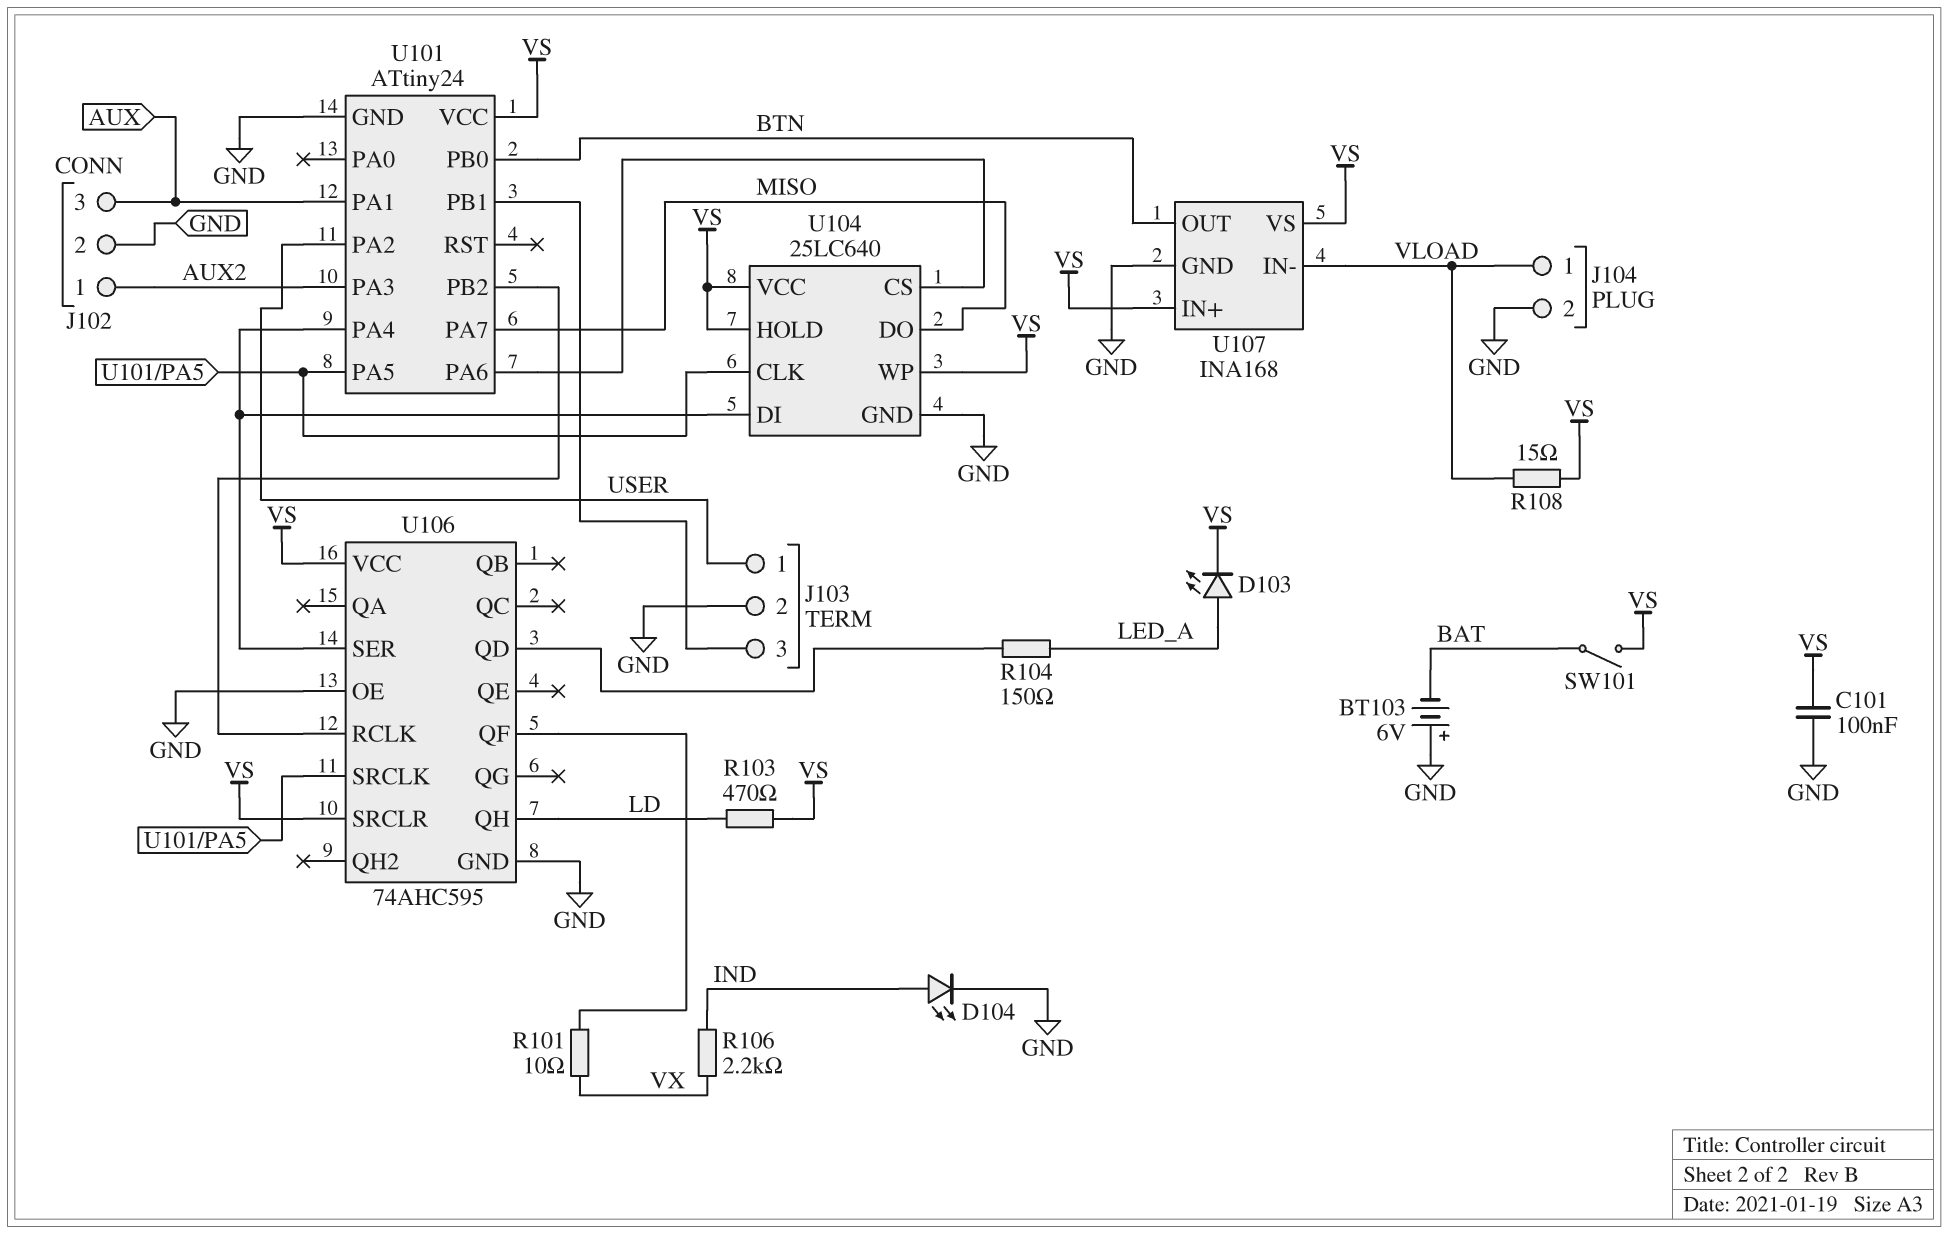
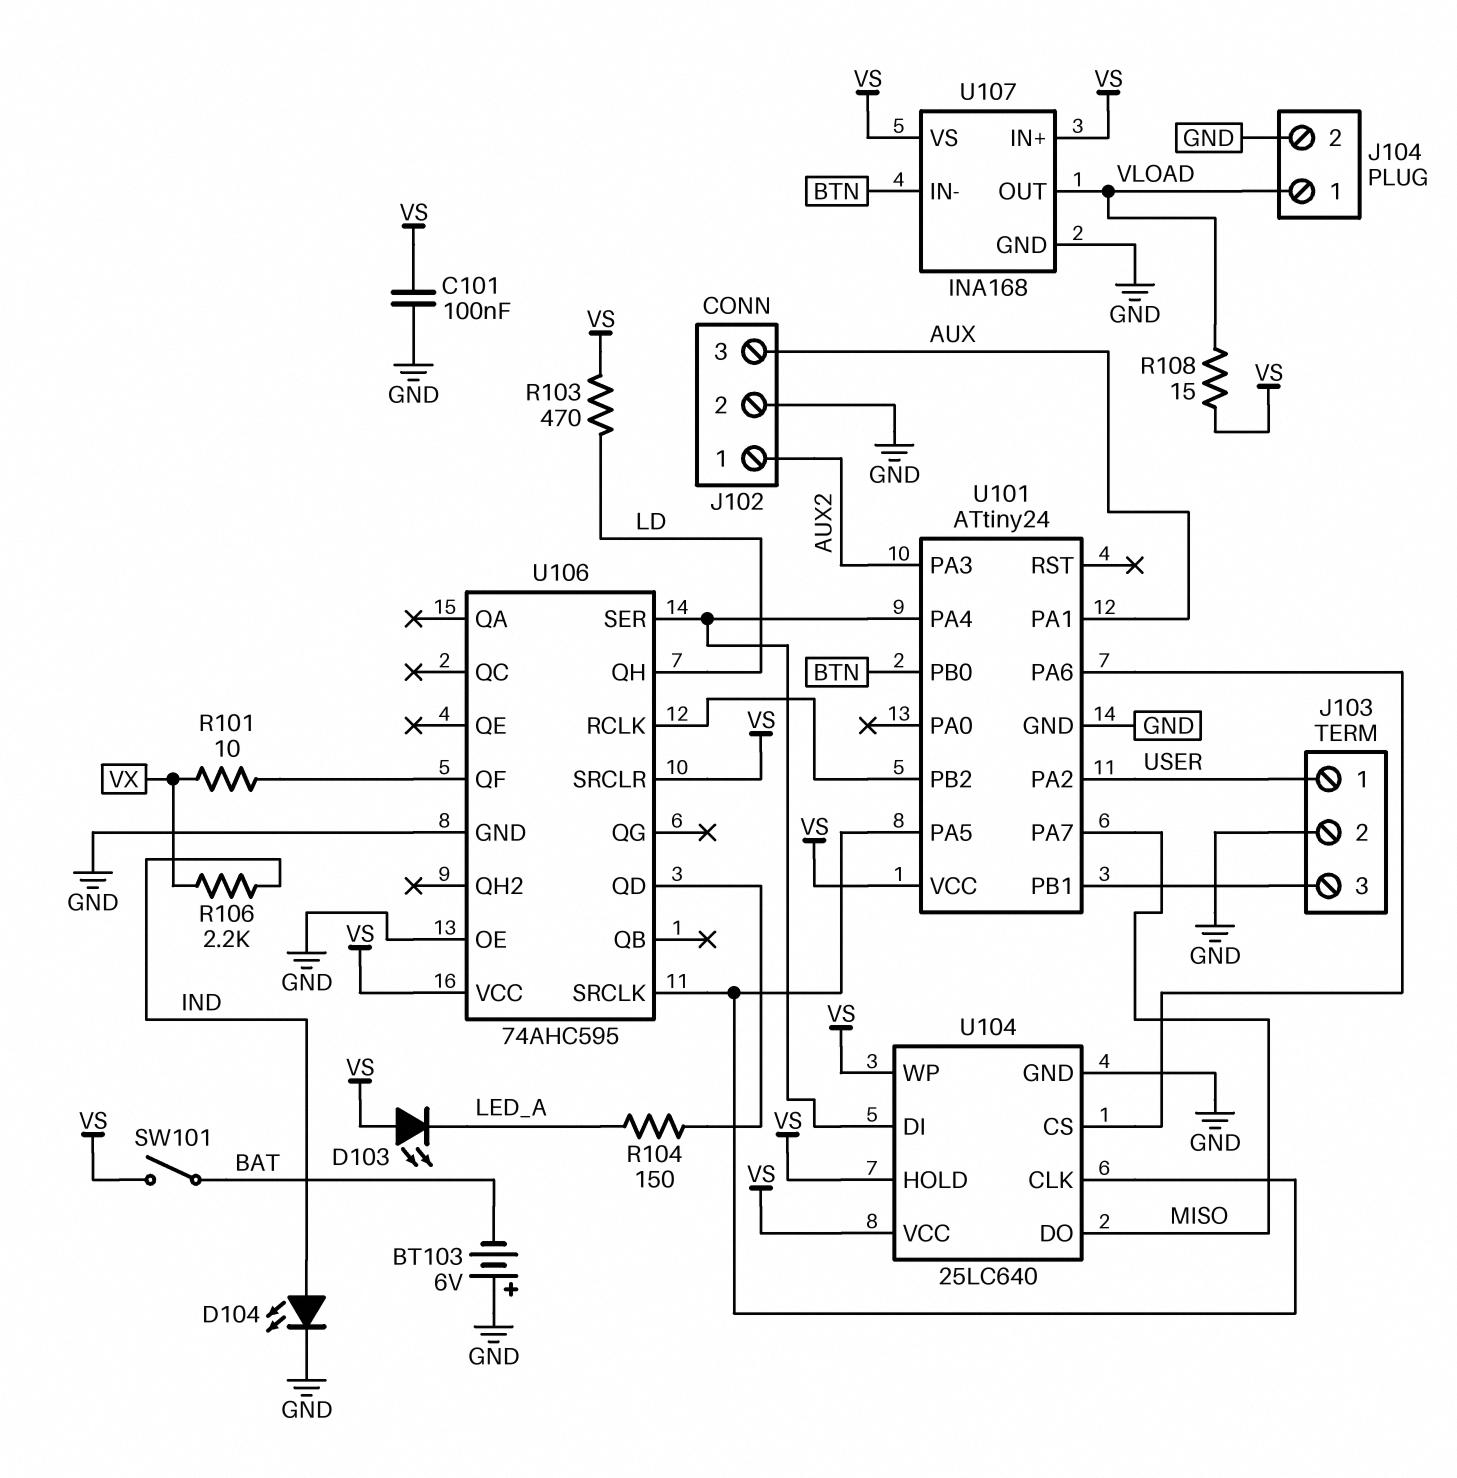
D103: LED (A LED_A, K VS) -> LED (A VS, K LED_A)
U107 pin IN-: VLOAD -> BTN
U107 pin OUT: BTN -> VLOAD

